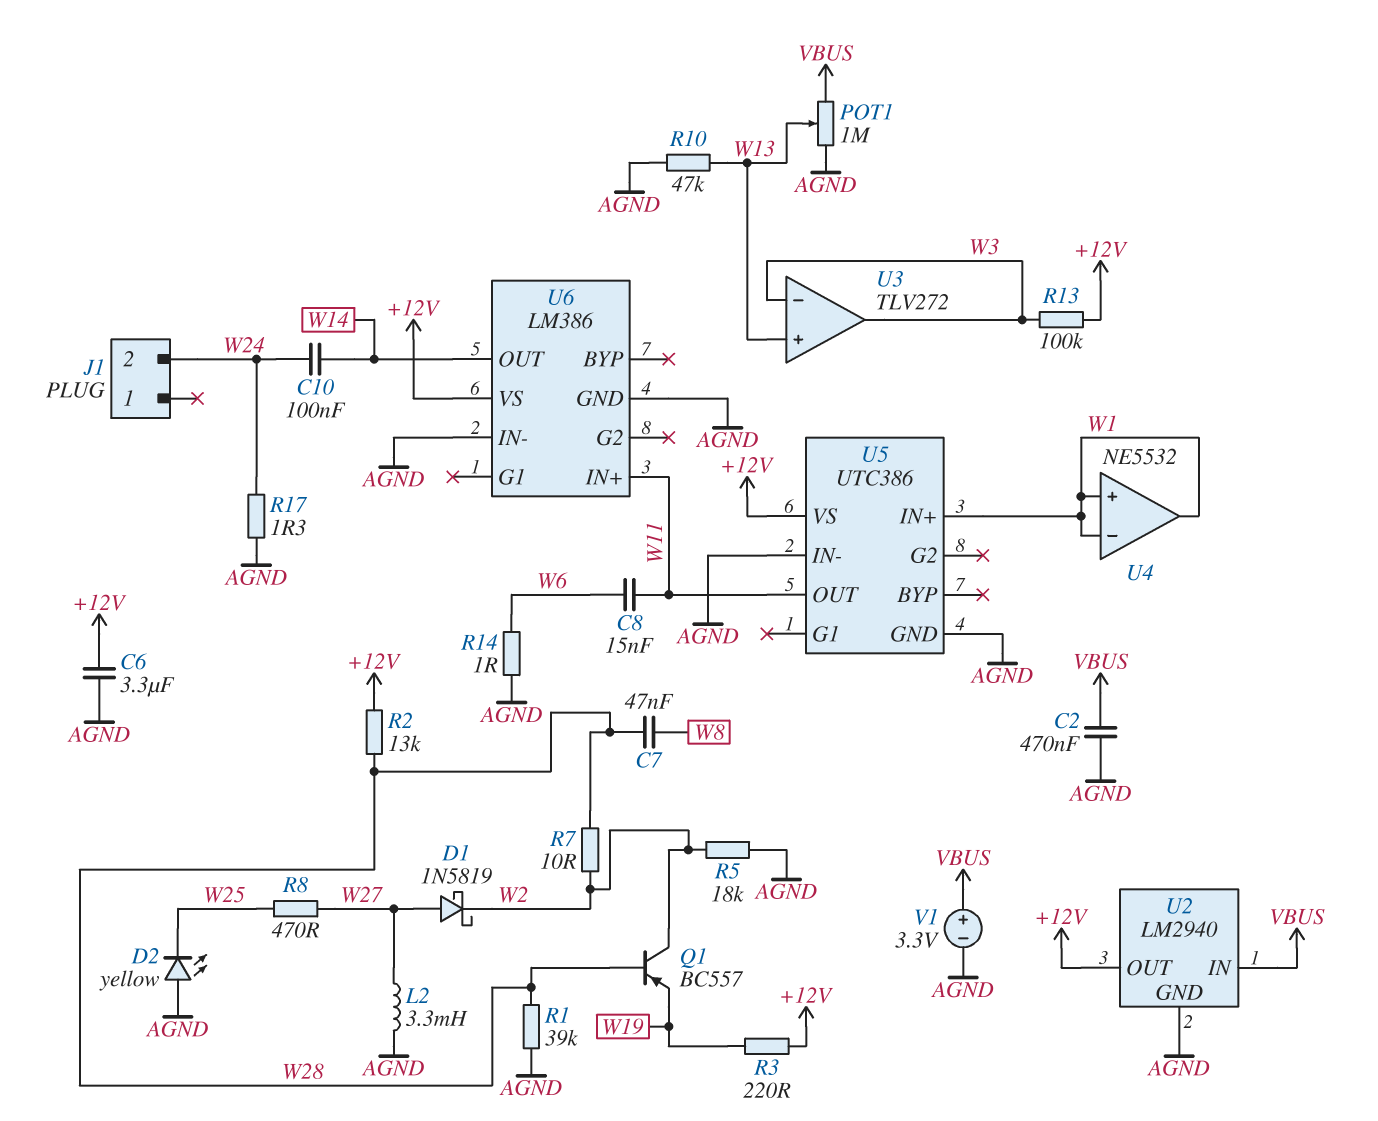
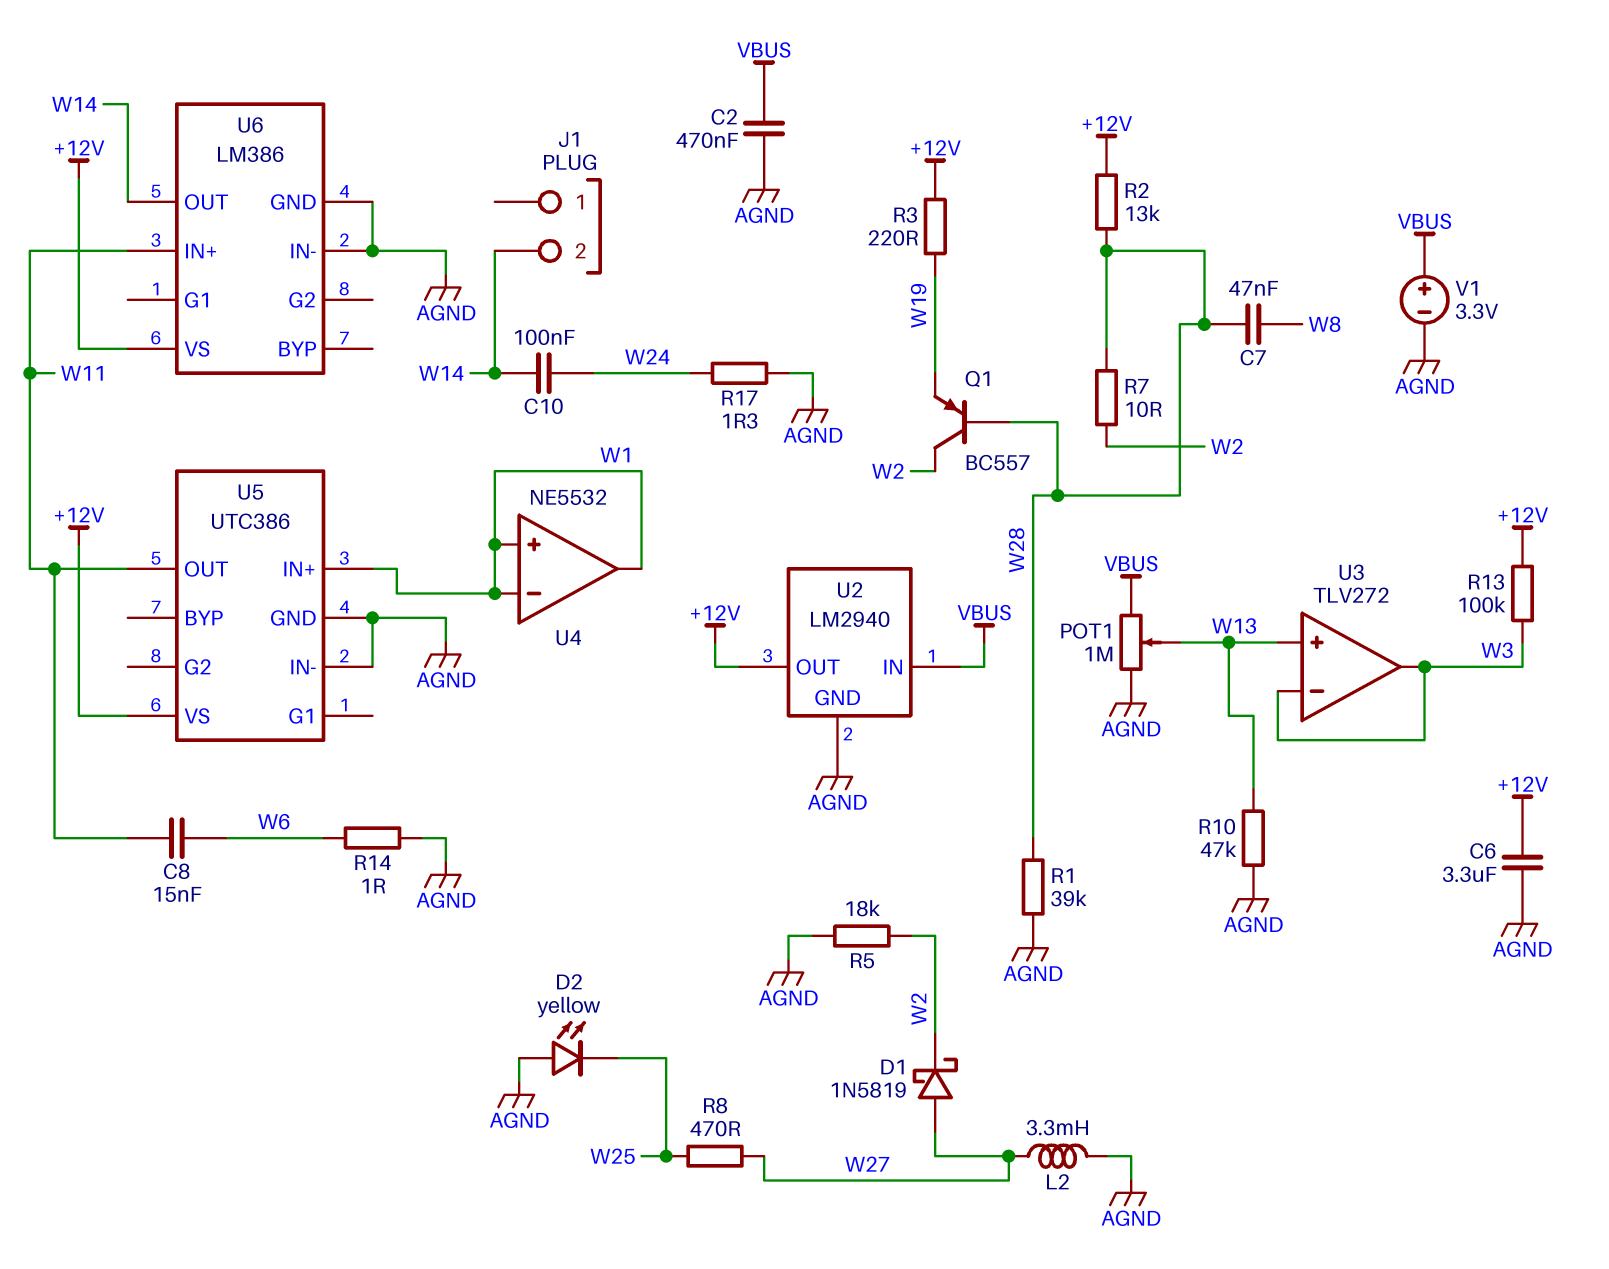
J1 pin 2: W24 -> W14

